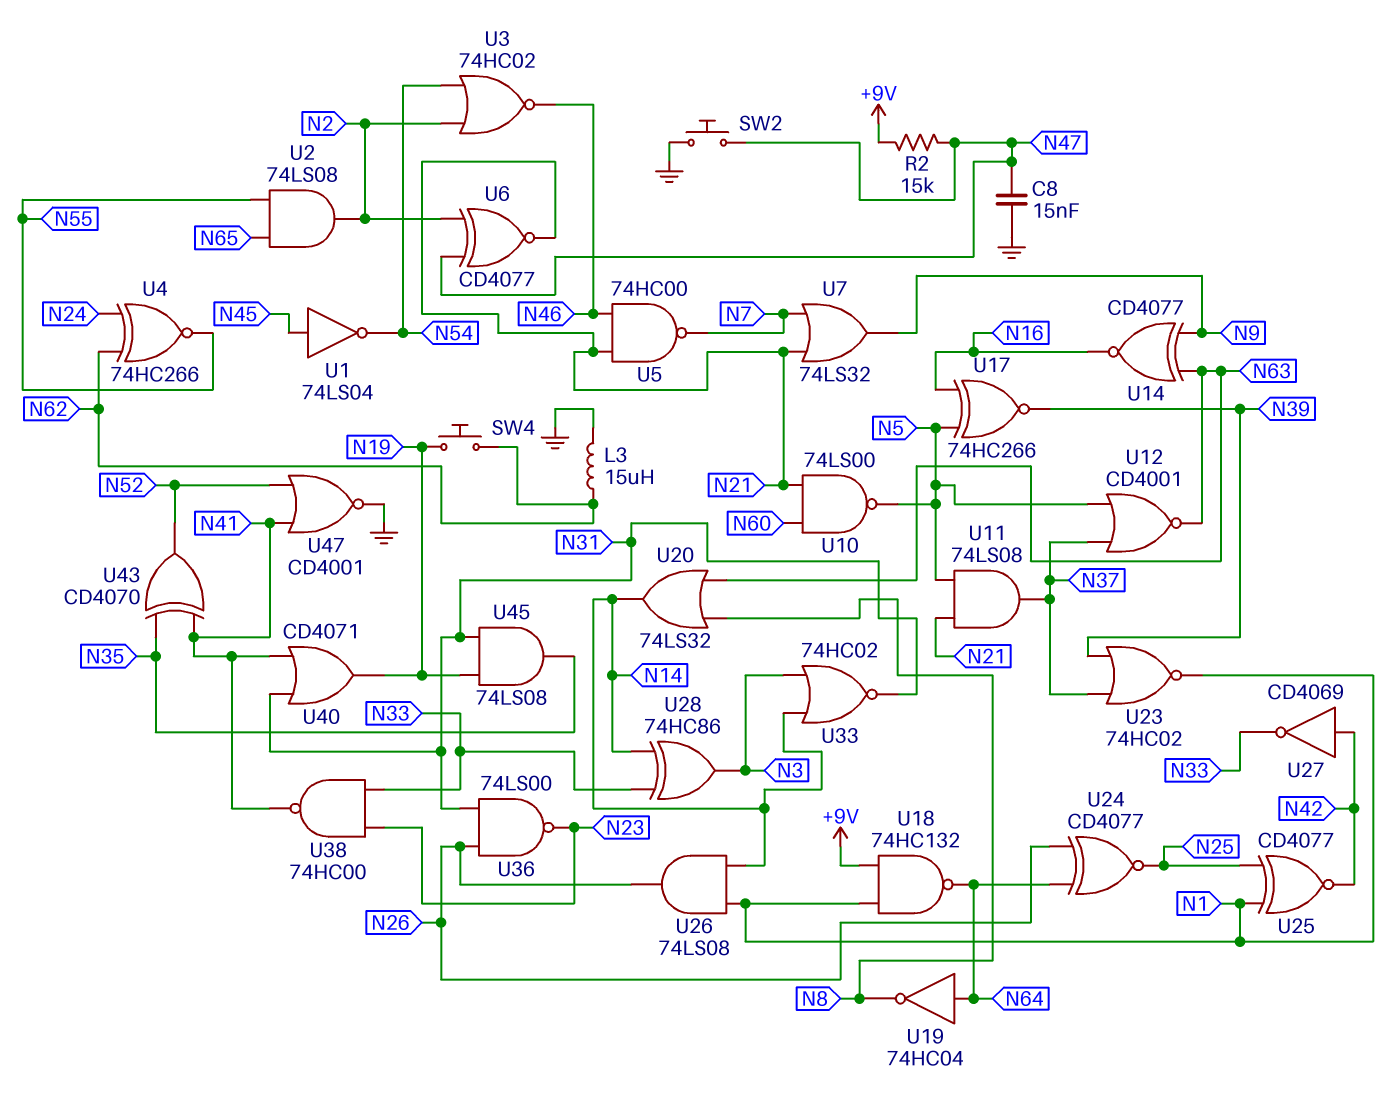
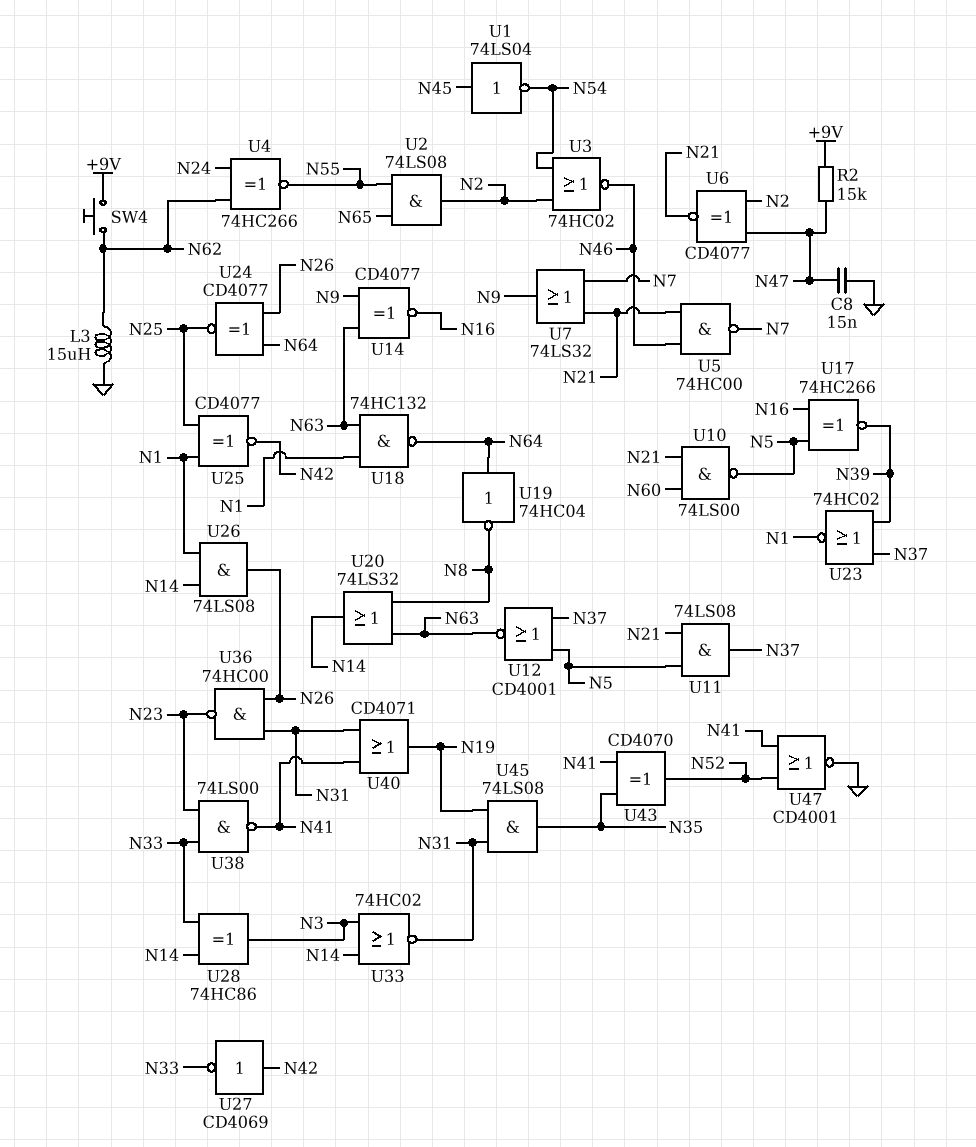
SW2: button (GND, N47) -> none
SW4: button (N19, N62) -> button (+9V, N62)
U18: NAND 74HC132 (in +9V, in N1, out N64) -> NAND 74HC132 (in N1, in N63, out N64)
U36: NAND 74LS00 (in N26, in N31, out N23) -> NAND 74HC00 (in N26, in N31, out N23)
U38: NAND 74HC00 (in N23, in N33, out N41) -> NAND 74LS00 (in N23, in N33, out N41)

